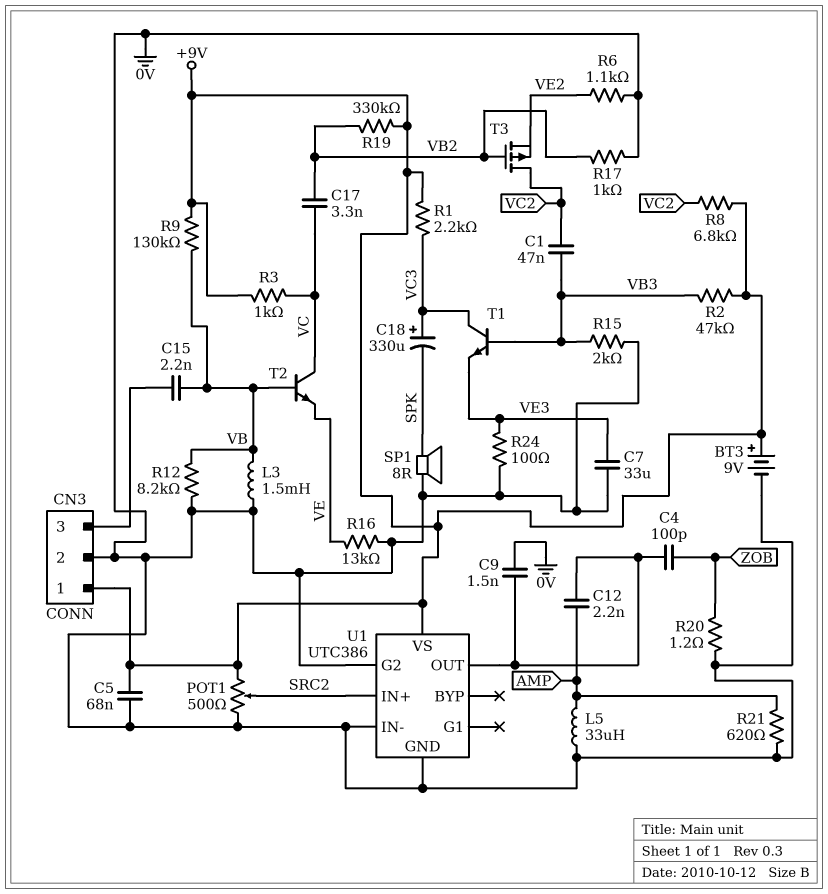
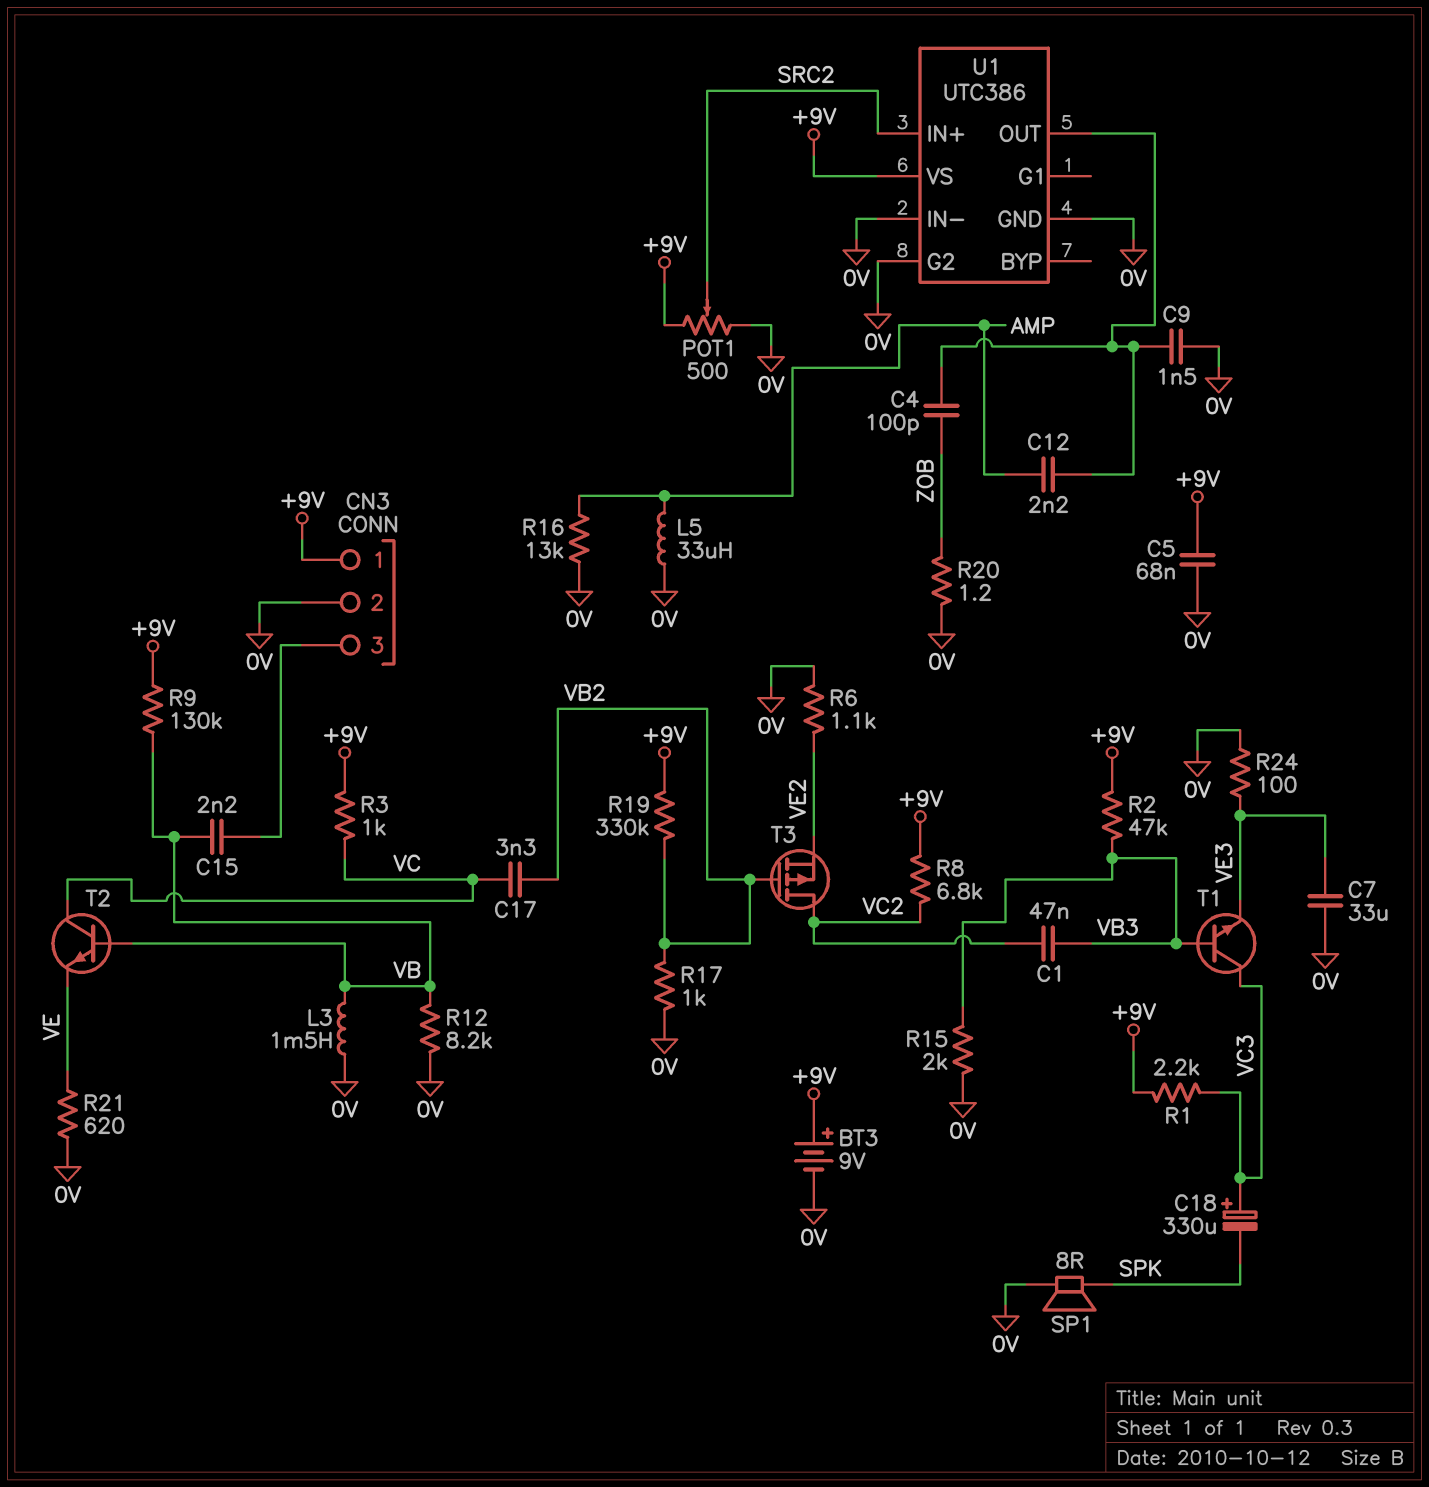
R16: 13k (0V, VE) -> 13k (0V, AMP)
R21: 620 (0V, AMP) -> 620 (0V, VE)

